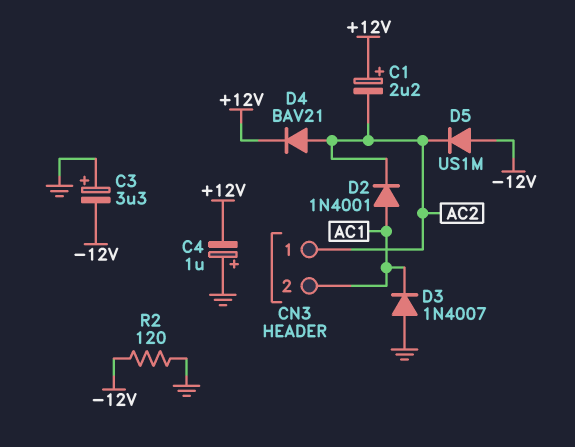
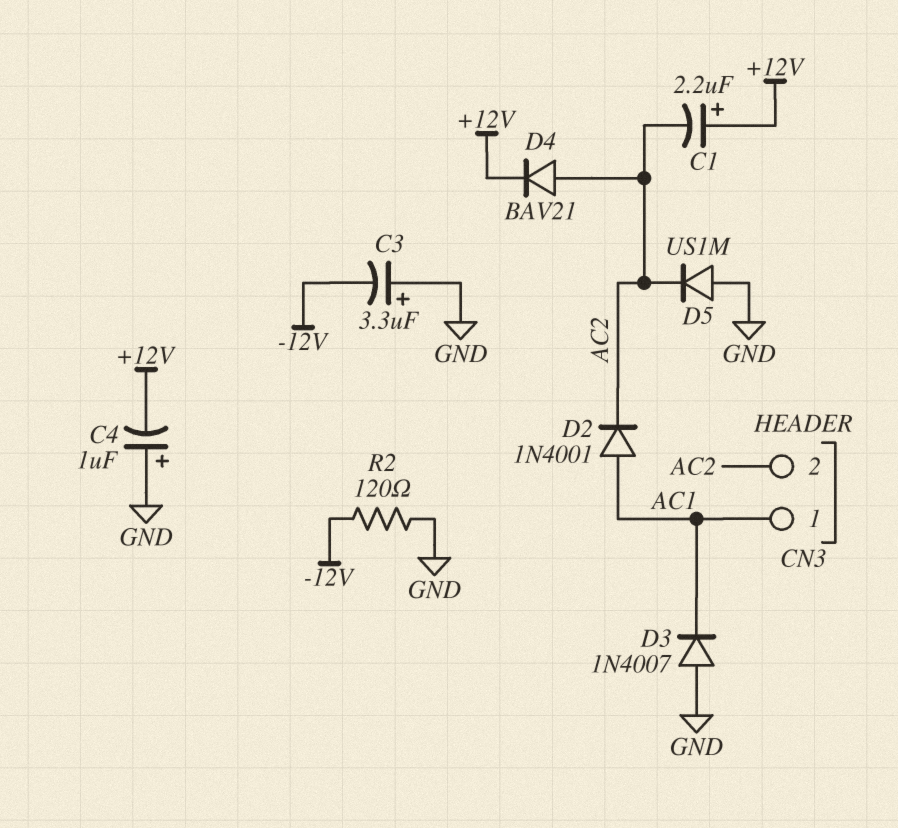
CN3 pin 1: AC2 -> AC1
CN3 pin 2: AC1 -> AC2
D5: diode US1M (A -12V, K AC2) -> diode US1M (A GND, K AC2)

